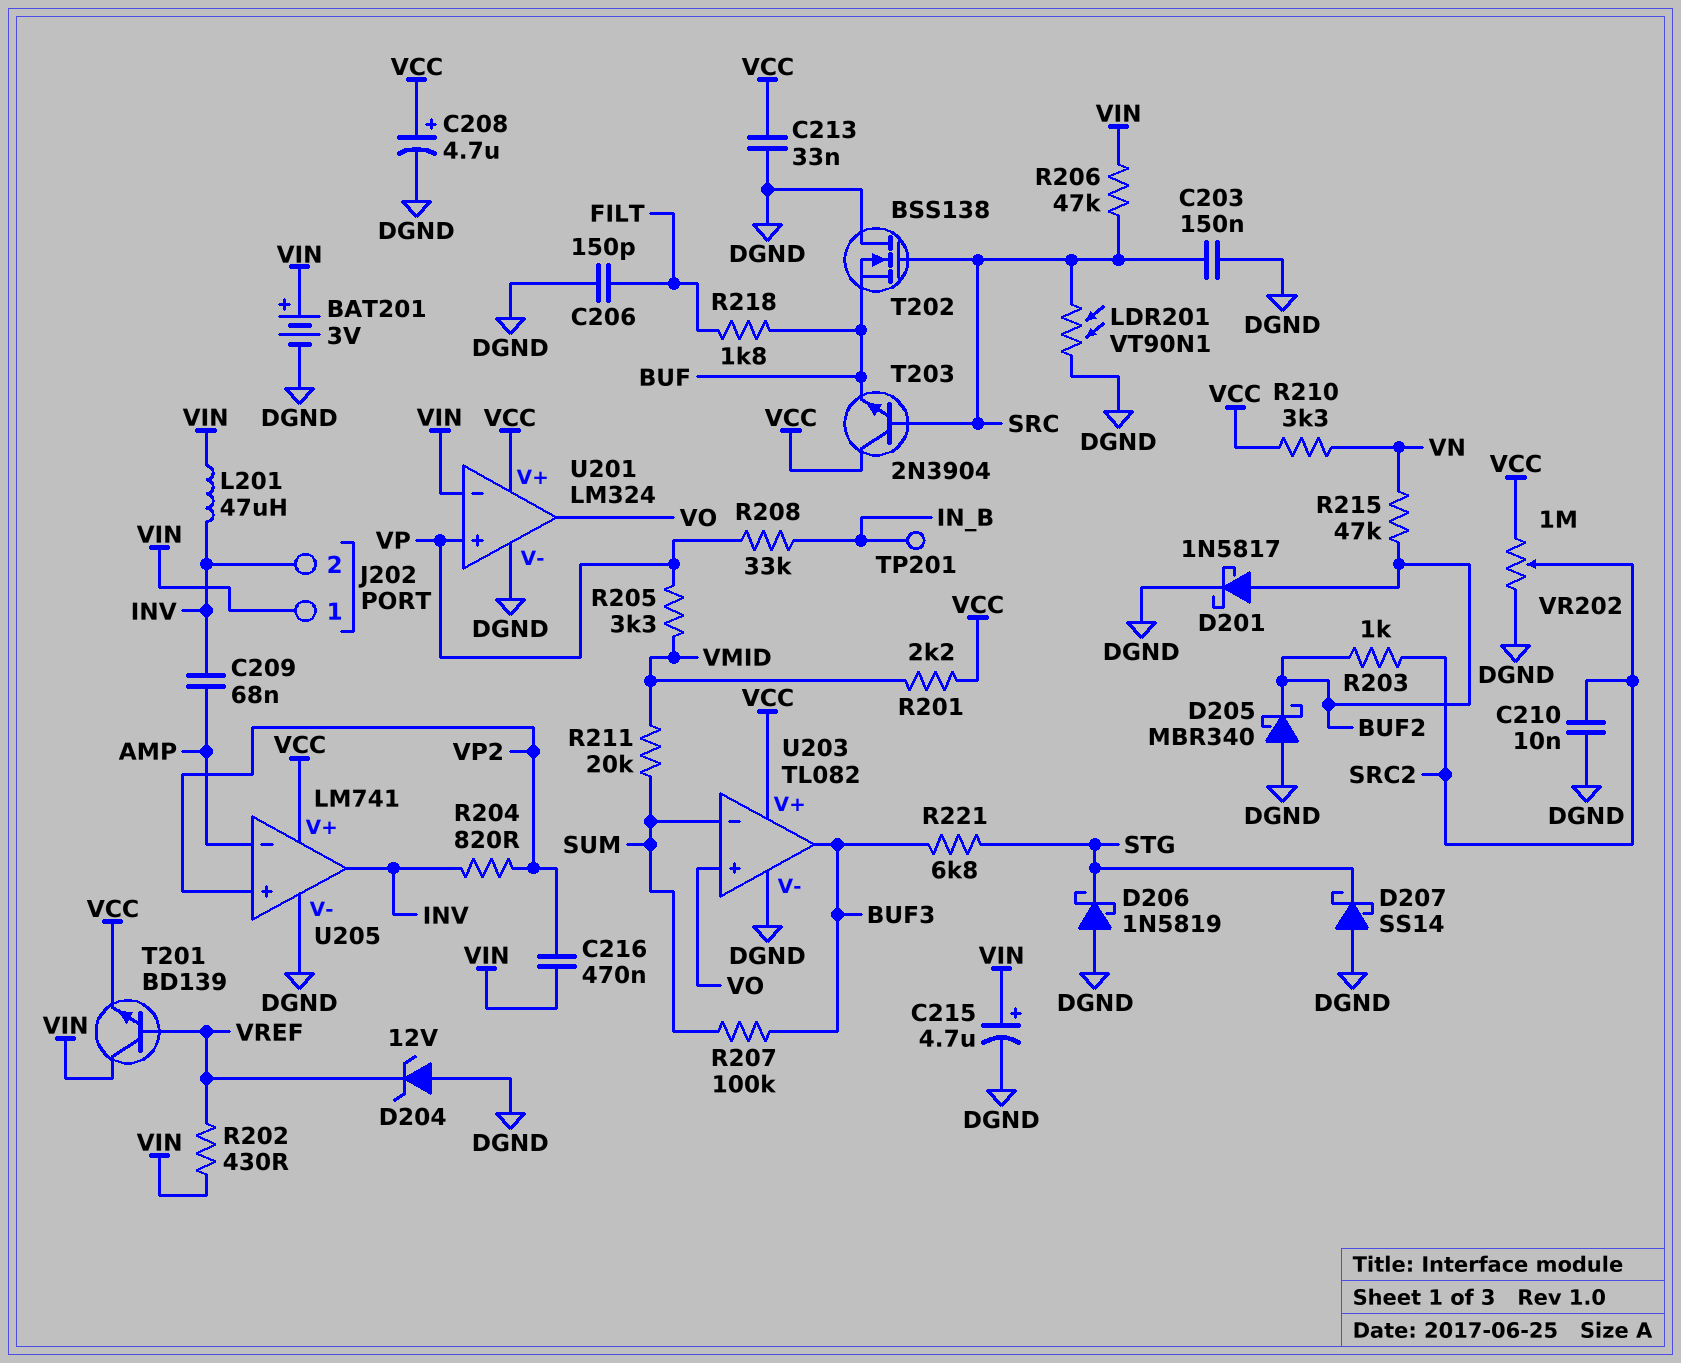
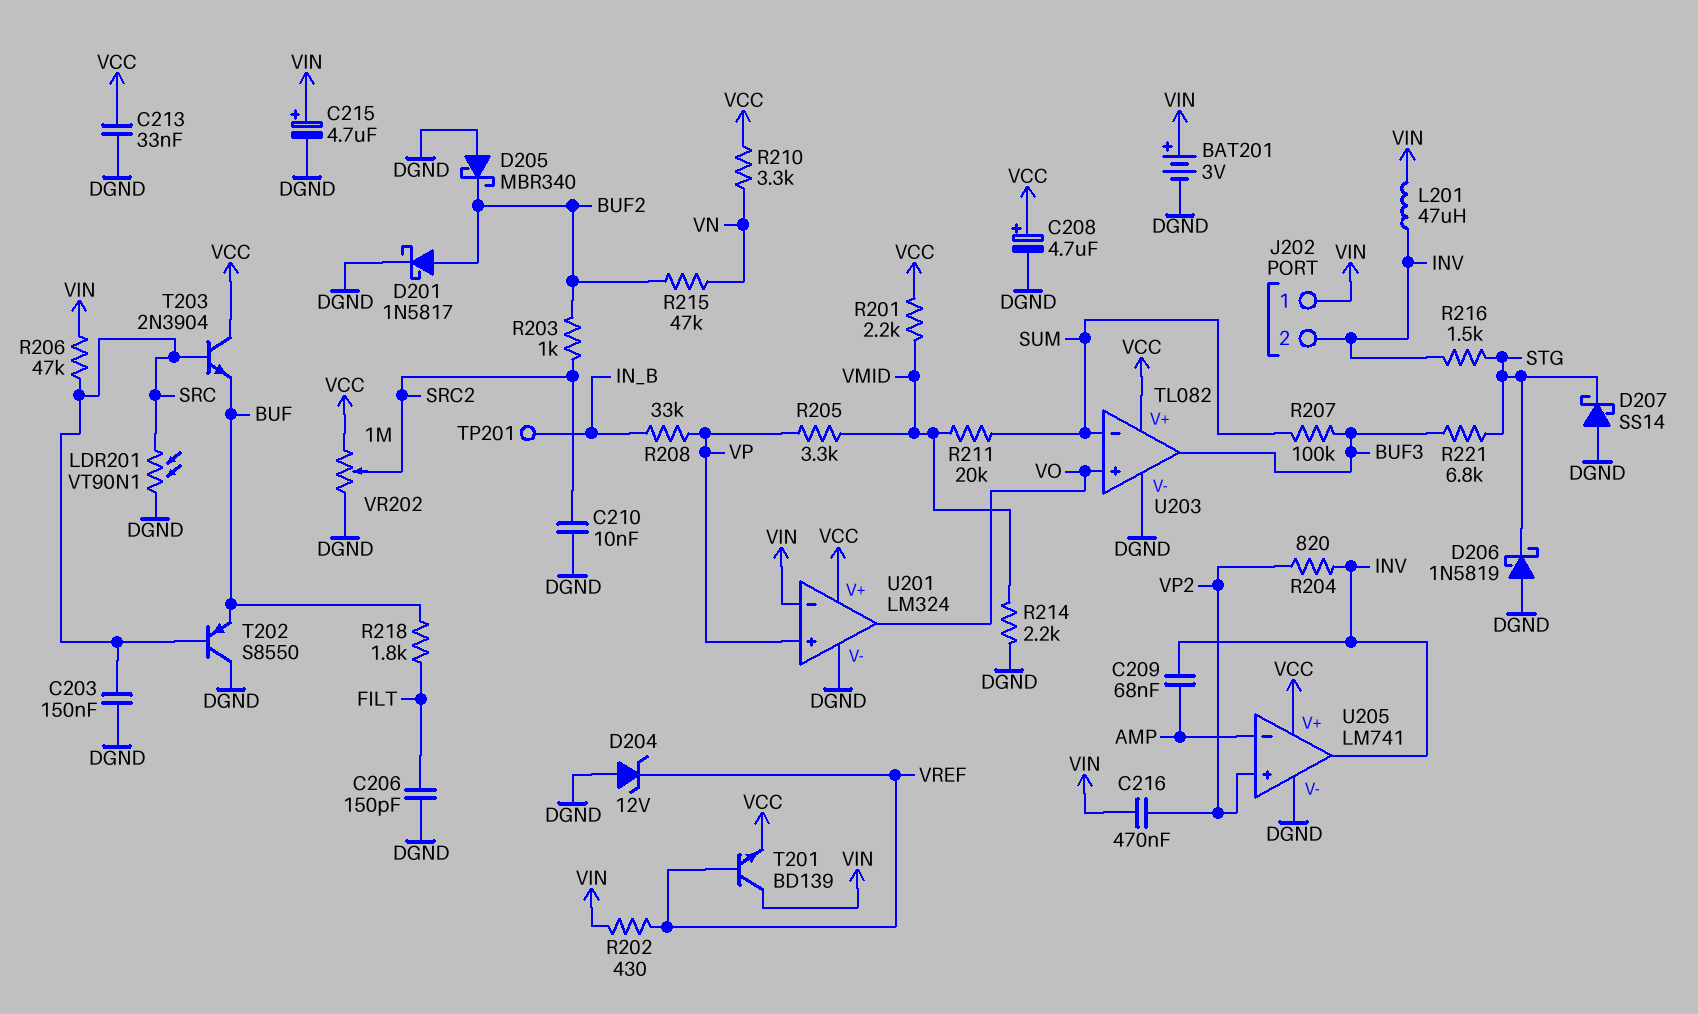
R214: none -> 2.2k (DGND, VMID)
R216: none -> 1.5k (INV, STG)
T202: NMOS BSS138 (G SRC, D DGND, S BUF) -> PNP S8550 (B SRC, C DGND, E BUF)

